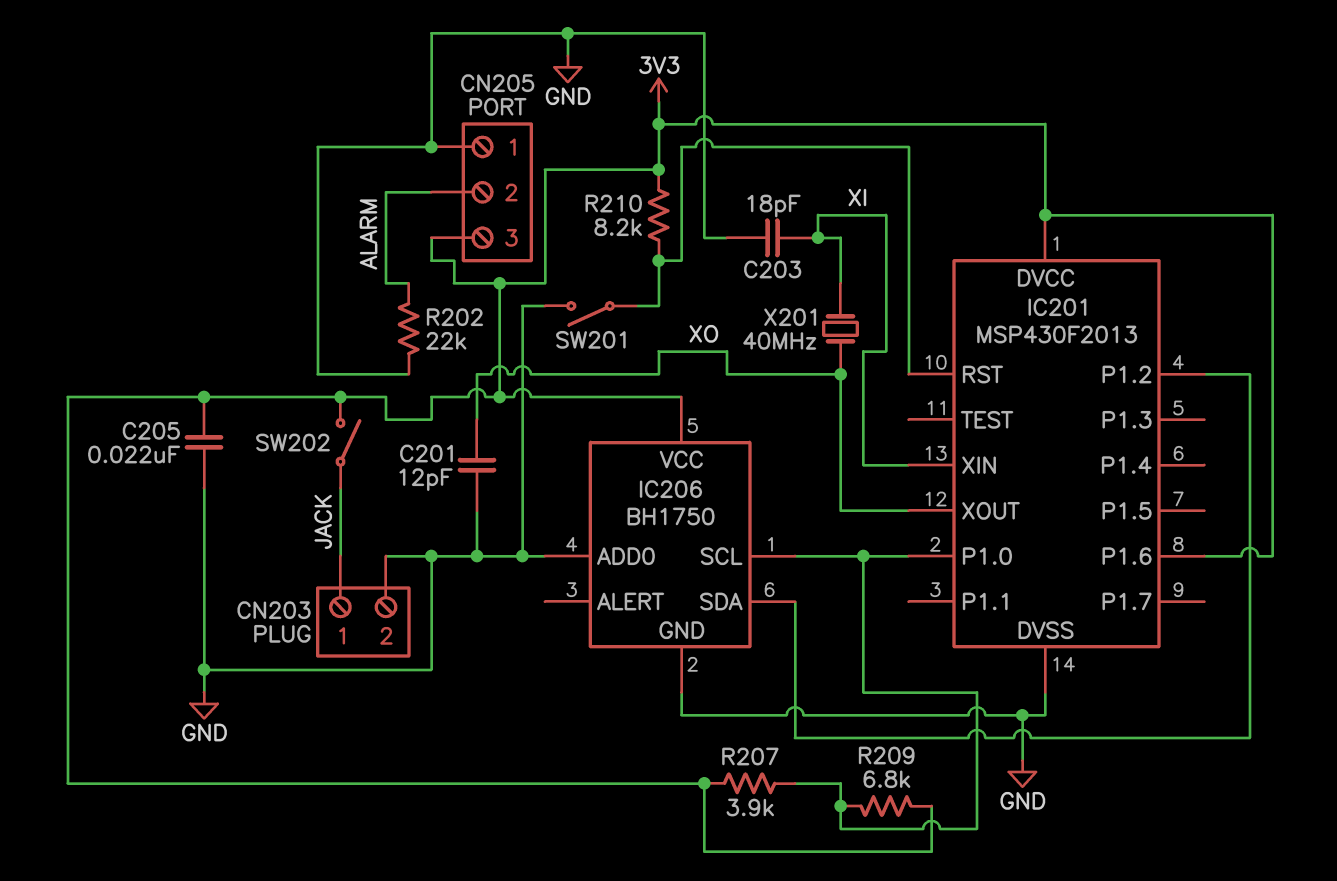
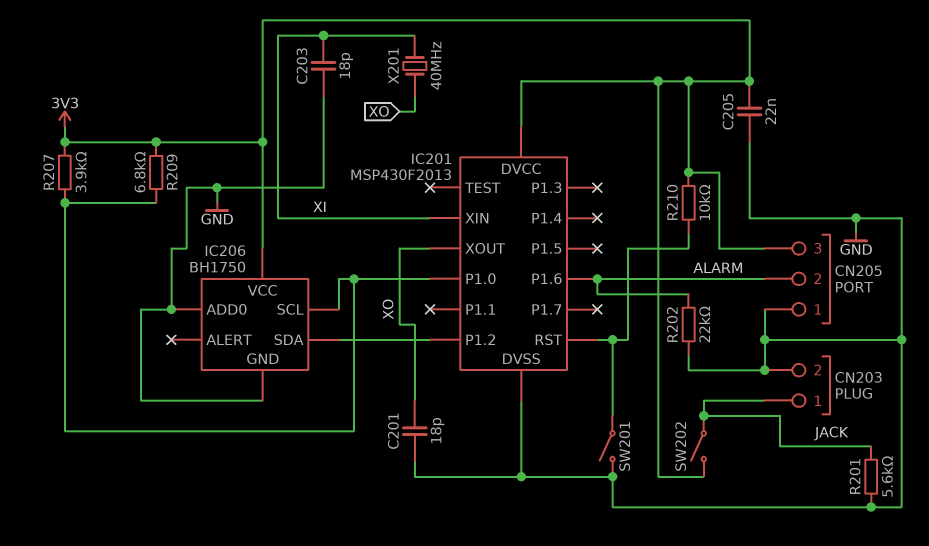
C201: 12pF (GND, XO) -> 18pF (GND, XO)
IC201 pin P1.6: 3V3 -> ALARM
R201: none -> 5.6k (GND, JACK)
R210: 8.2k (3V3, IC201/RST) -> 10k (3V3, IC201/RST)

